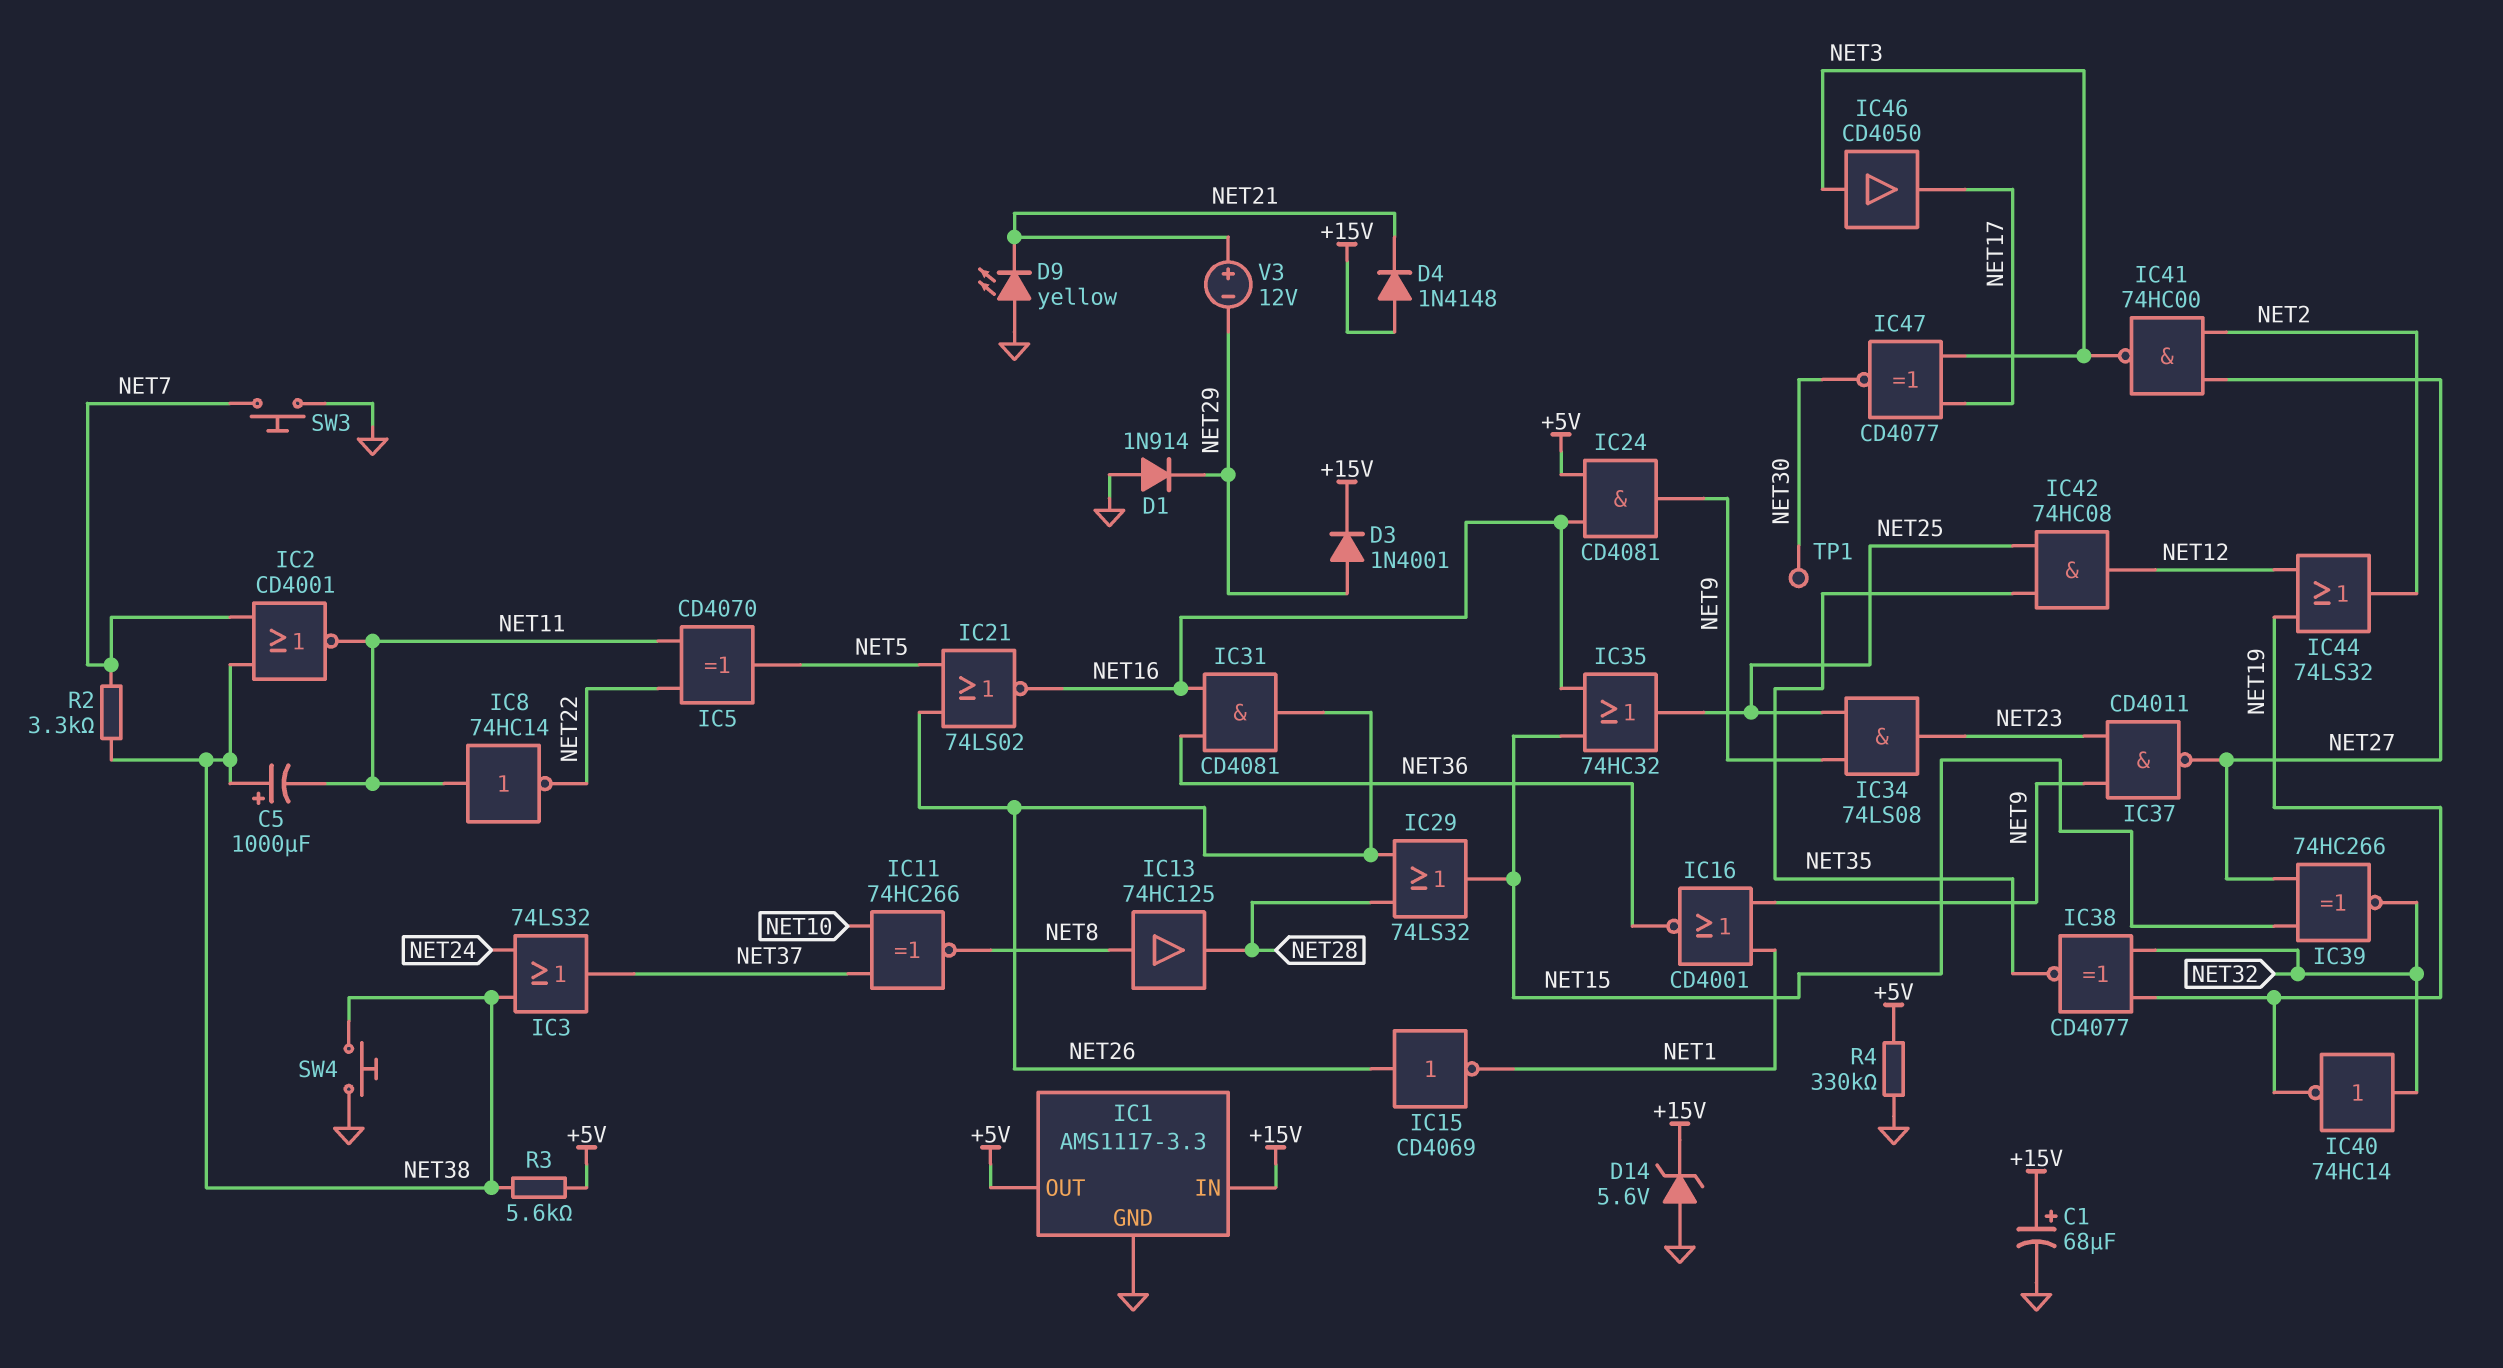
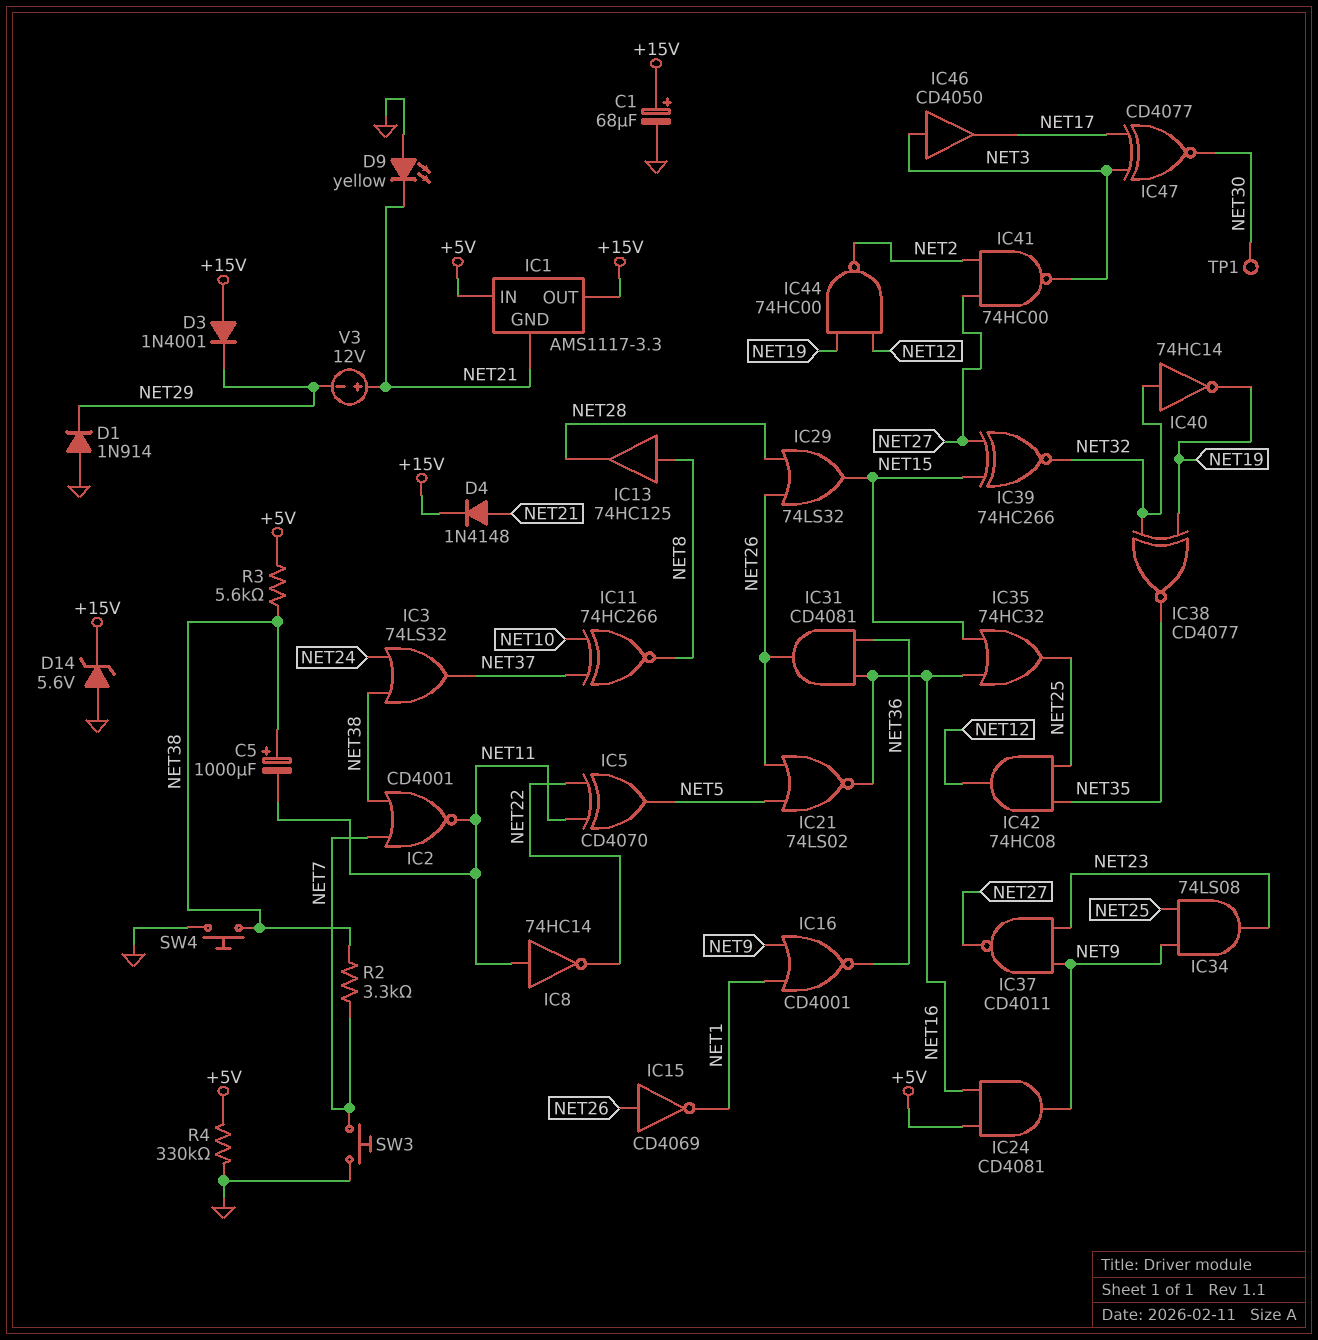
D3: diode 1N4001 (A NET29, K +15V) -> diode 1N4001 (A +15V, K NET29)
D4: diode 1N4148 (A +15V, K NET21) -> diode 1N4148 (A NET21, K +15V)
IC1 pin GND: GND -> NET21
IC1 pin IN: +15V -> +5V
IC1 pin OUT: +5V -> +15V
IC44: OR 74LS32 (in NET12, in NET19, out NET2) -> NAND 74HC00 (in NET12, in NET19, out NET2)

